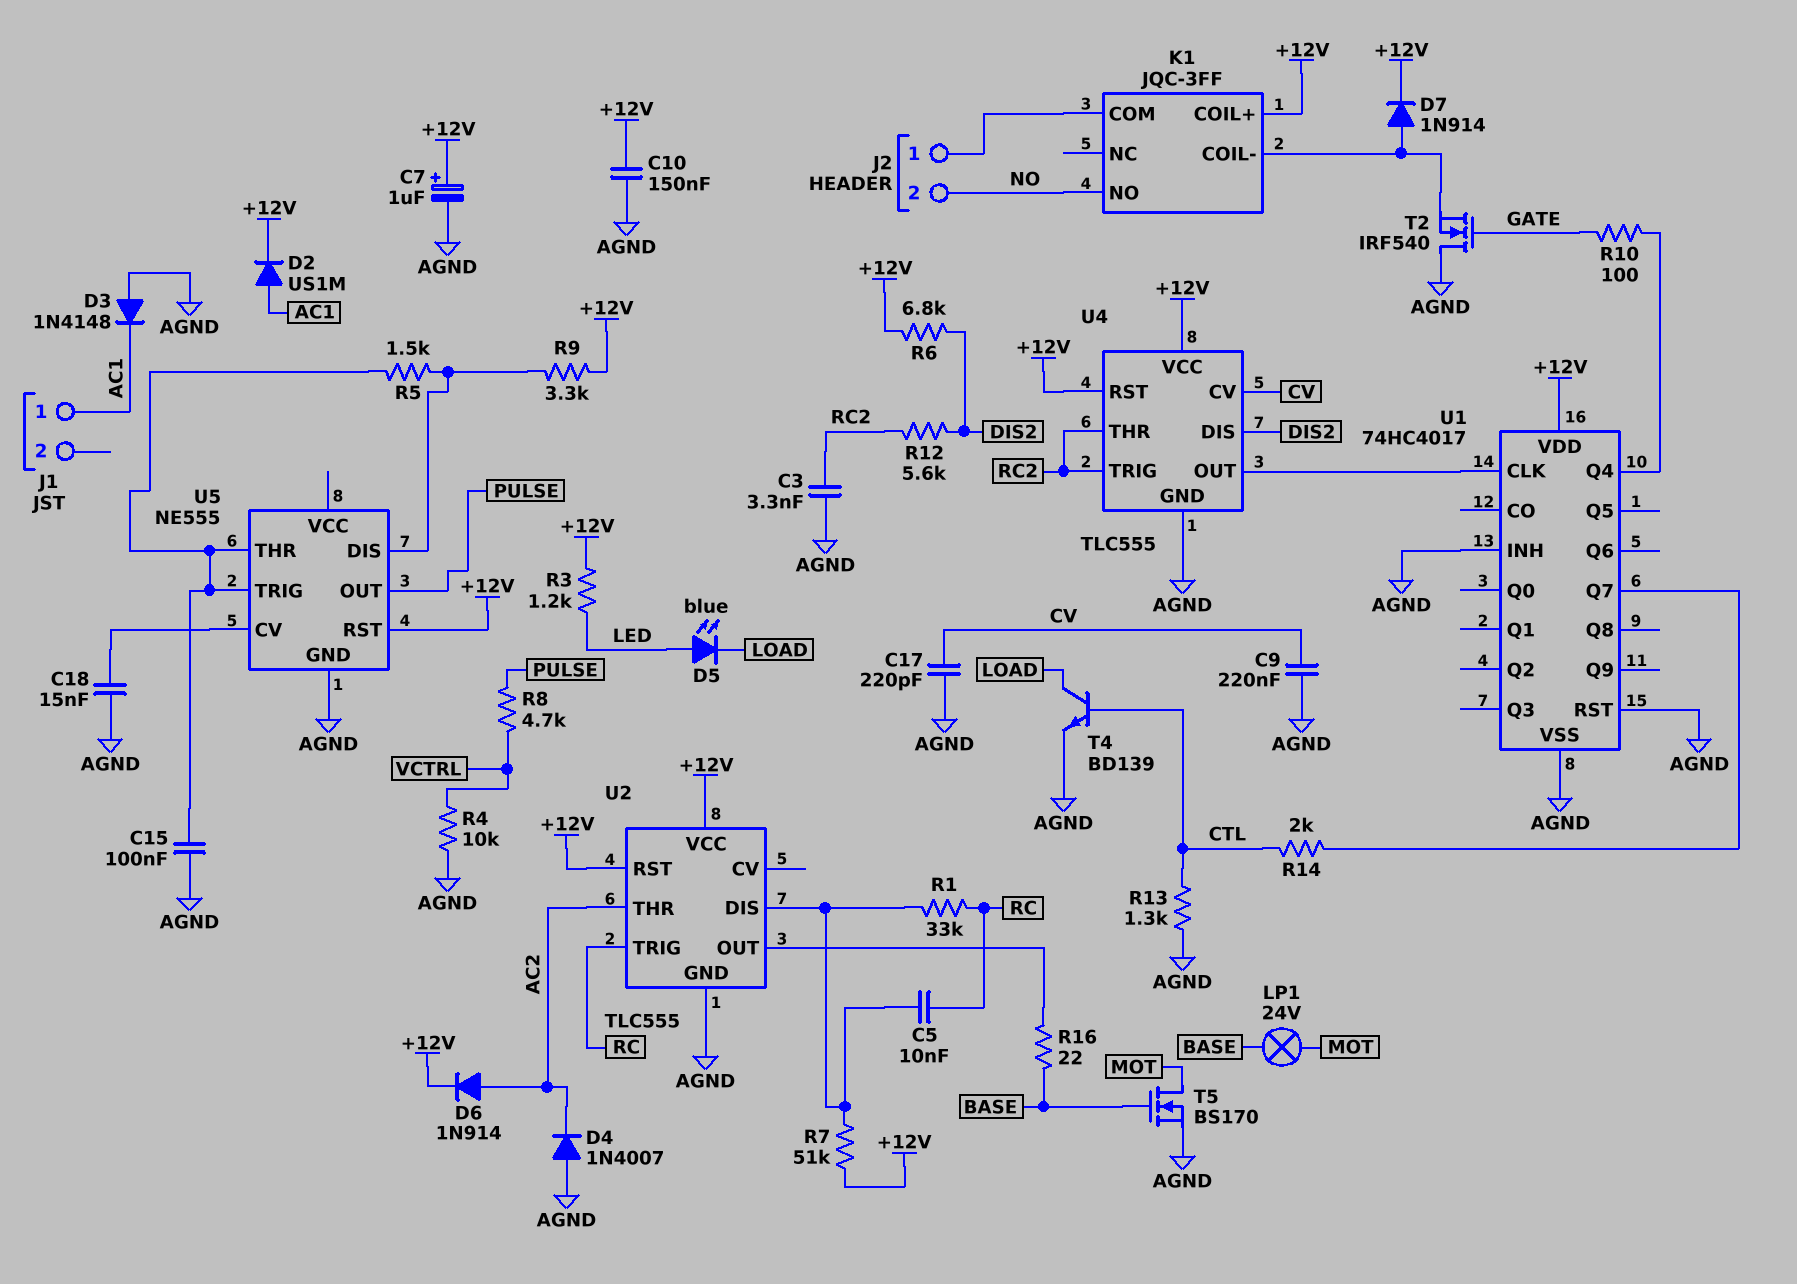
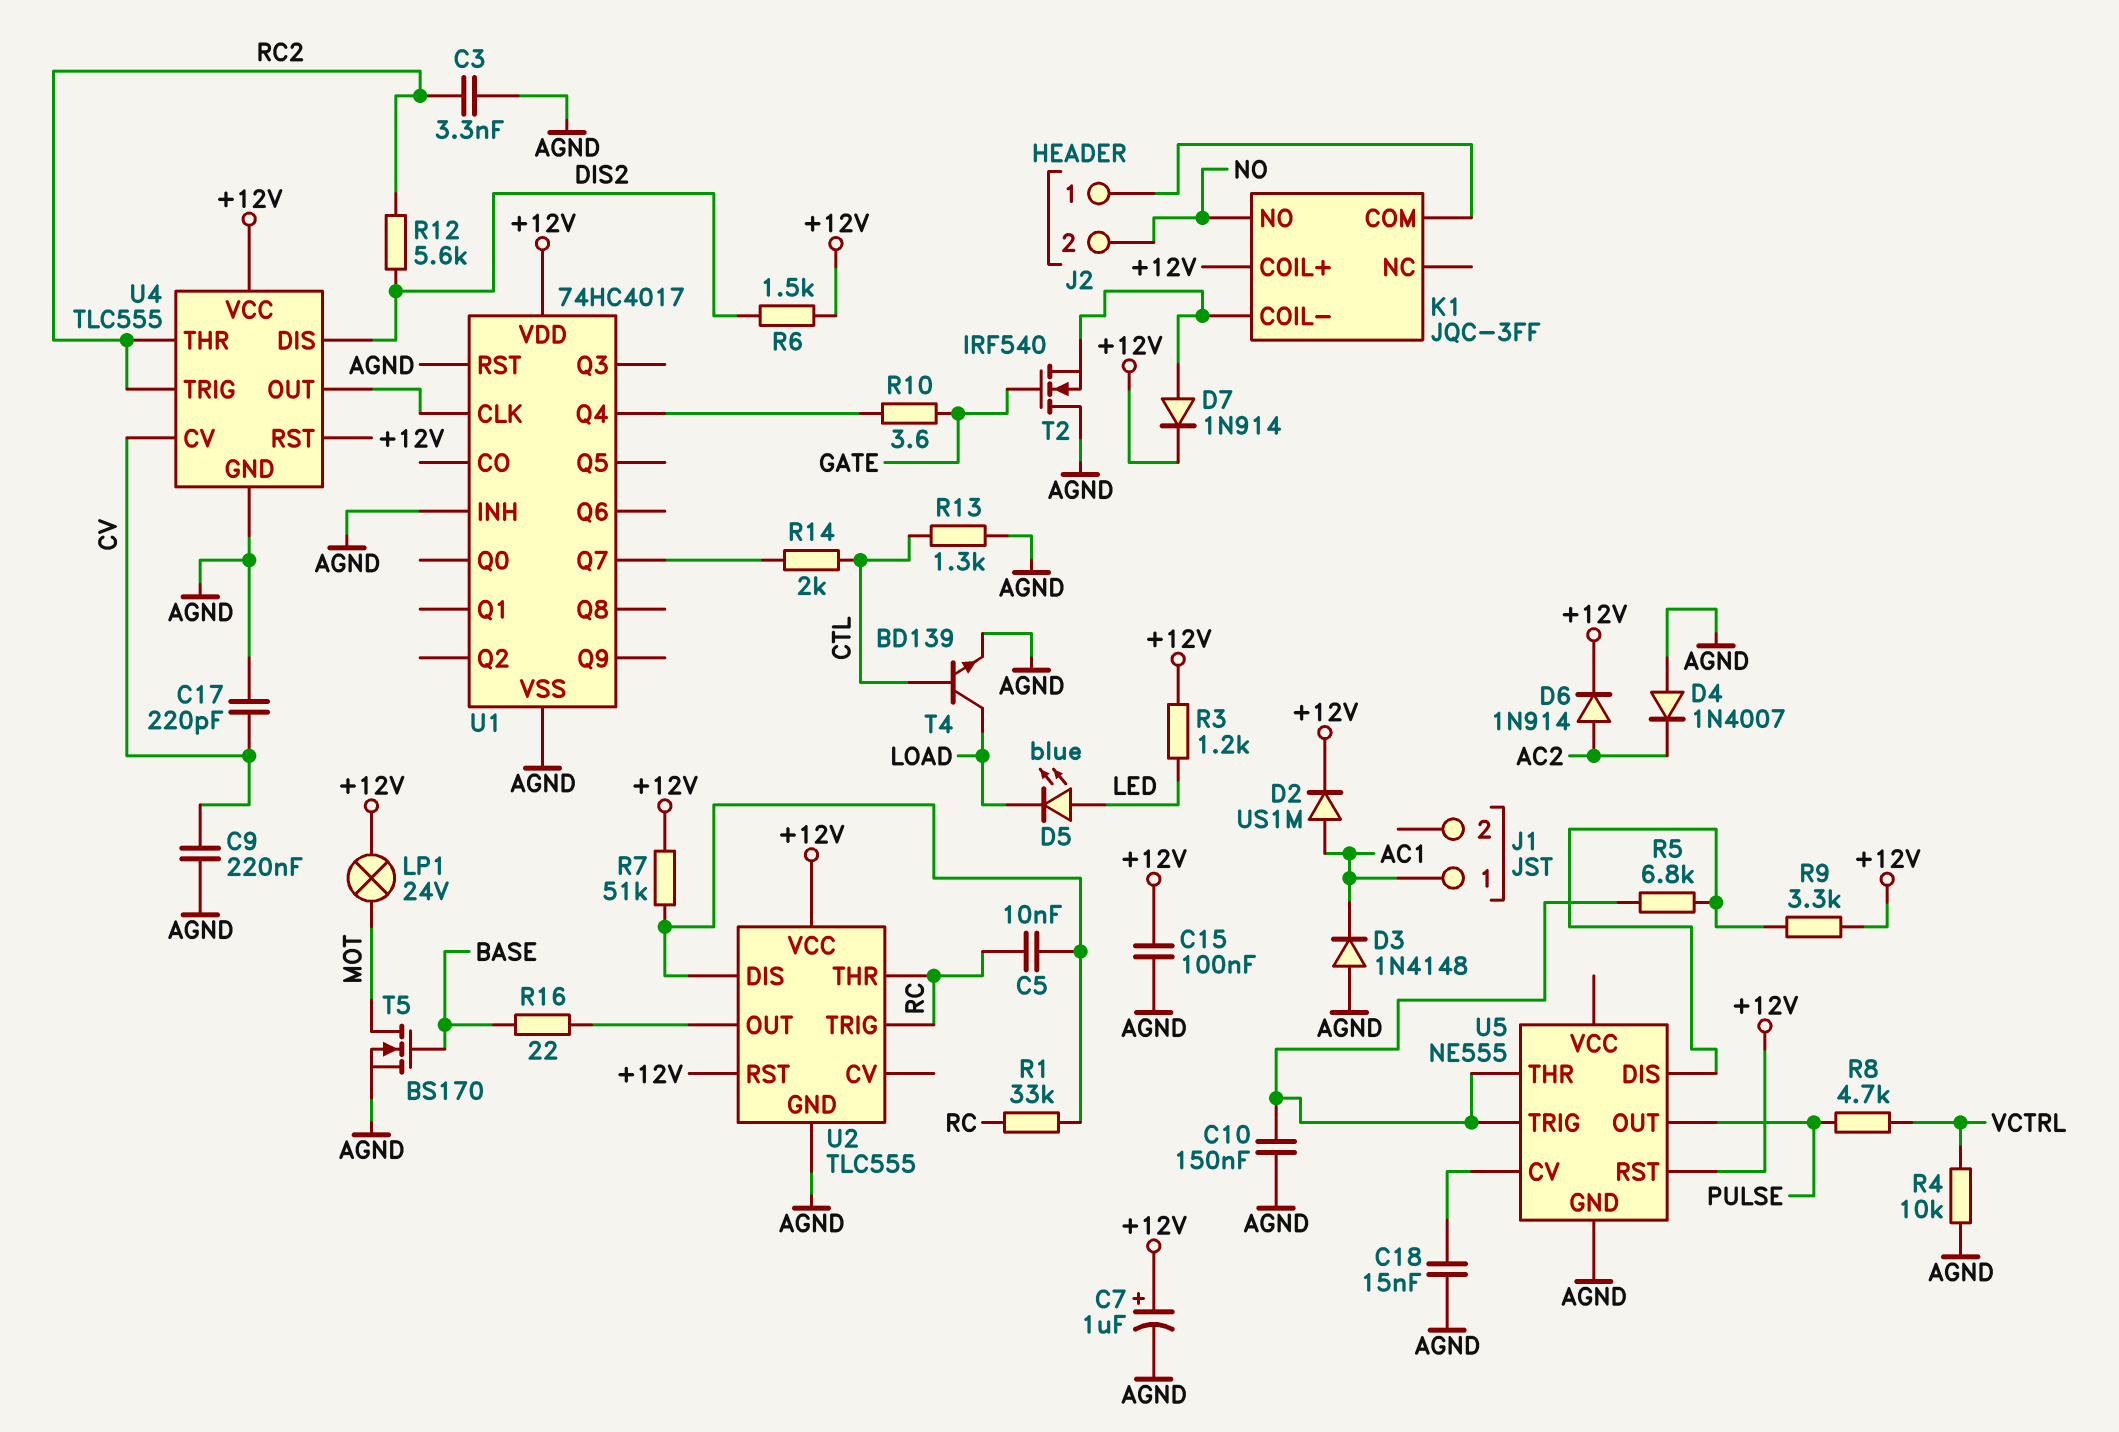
C10: 150nF (+12V, AGND) -> 150nF (AGND, U5/THR)
C15: 100nF (AGND, U5/THR) -> 100nF (+12V, AGND)
LP1: lamp 24V (BASE, MOT) -> lamp 24V (+12V, MOT)
R5: 1.5k (U5/DIS, U5/THR) -> 6.8k (U5/DIS, U5/THR)
R6: 6.8k (+12V, DIS2) -> 1.5k (+12V, DIS2)
R10: 100 (GATE, U1/Q4) -> 3.6 (GATE, U1/Q4)
U2 pin THR: AC2 -> RC

